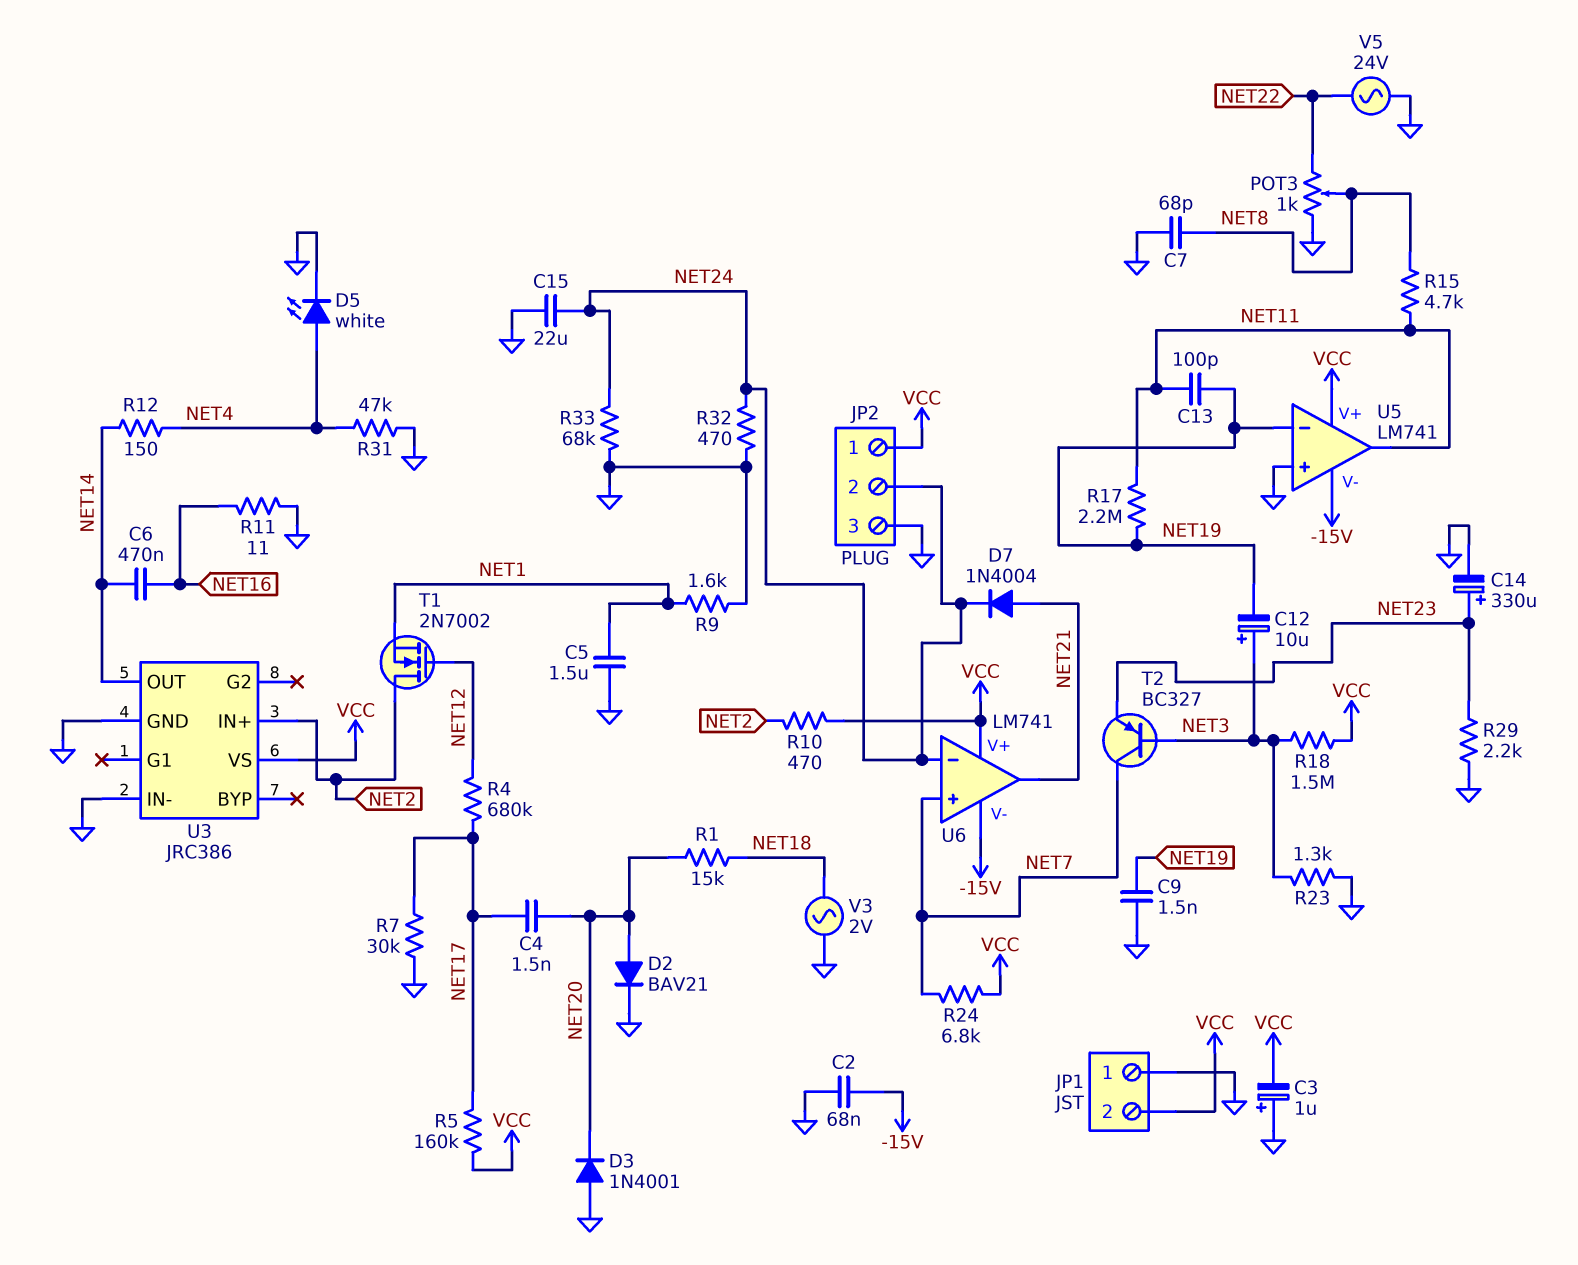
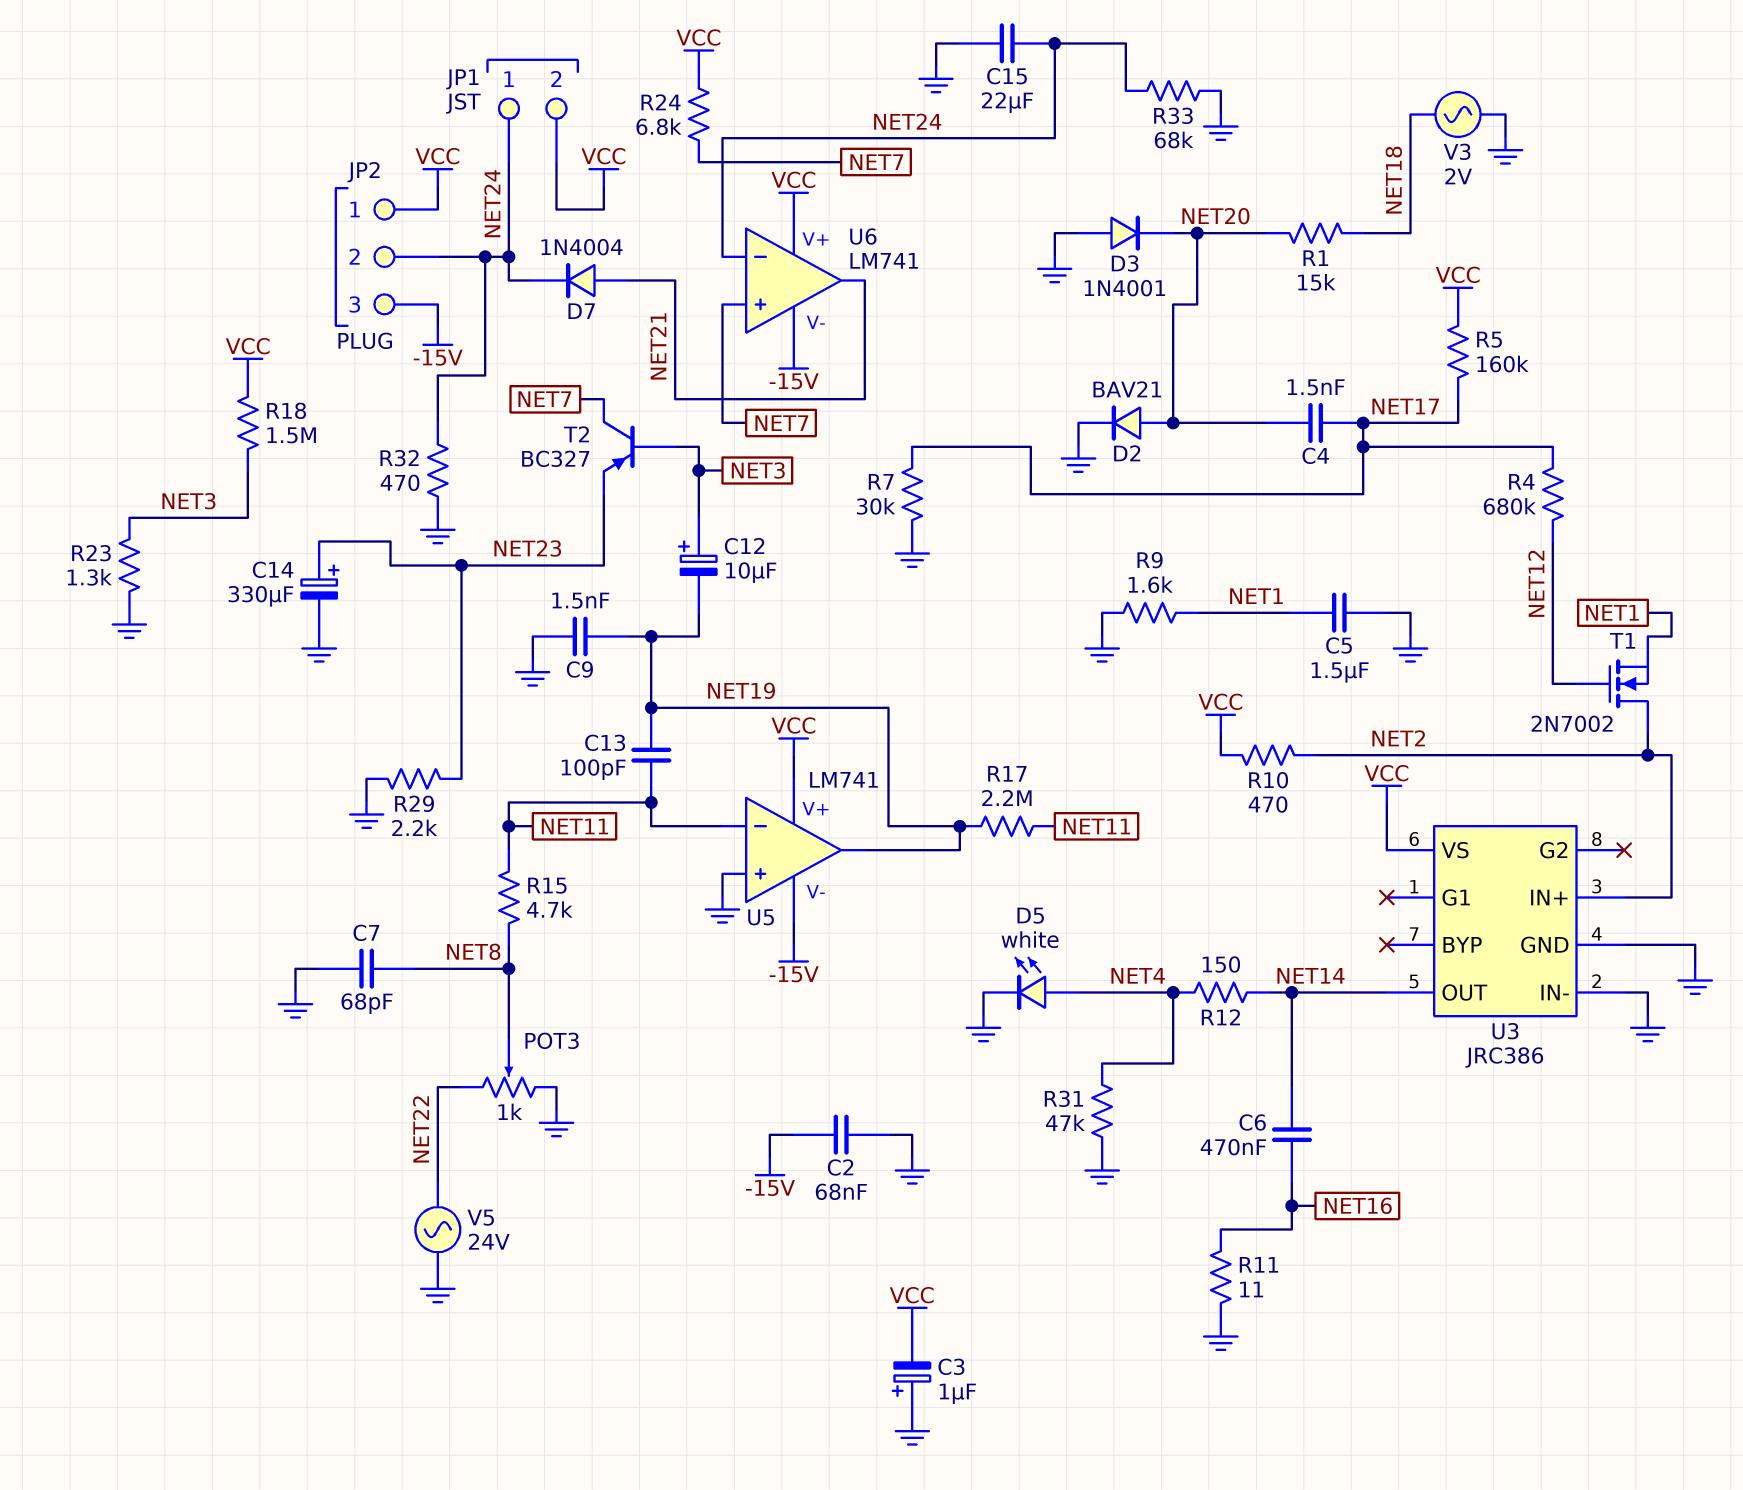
JP1 pin 1: GND -> NET24
JP2 pin 3: GND -> -15V
U5 pin in-: NET19 -> NET11
U5 pin out: NET11 -> NET19

